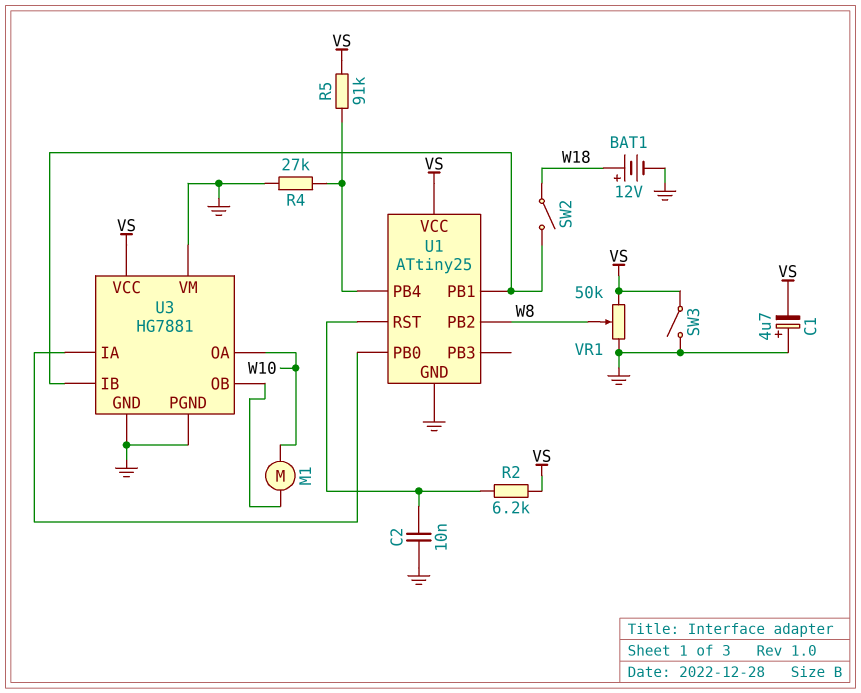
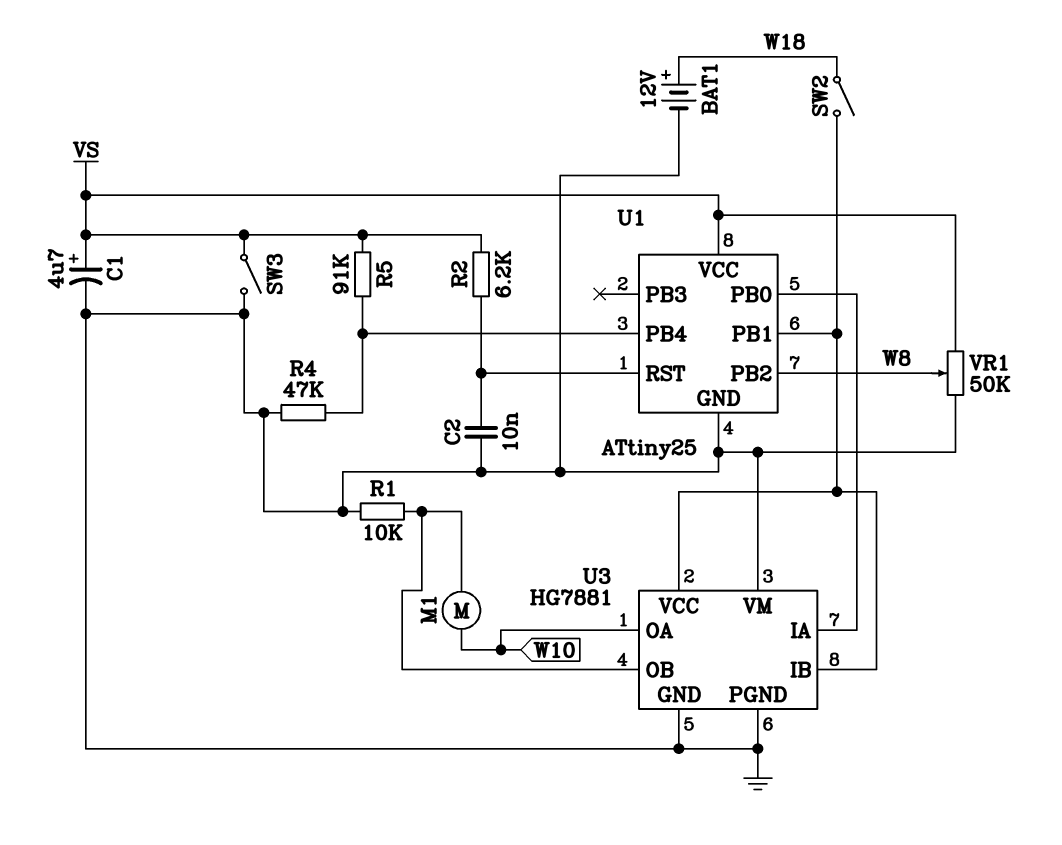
C1: 4.7uF (plus GND, minus VS) -> 4.7uF (plus VS, minus GND)
R1: none -> 10k (GND, U3/OB)
R4: 27k (GND, U1/PB4) -> 47k (GND, U1/PB4)
U3 pin VCC: VS -> U1/PB1

